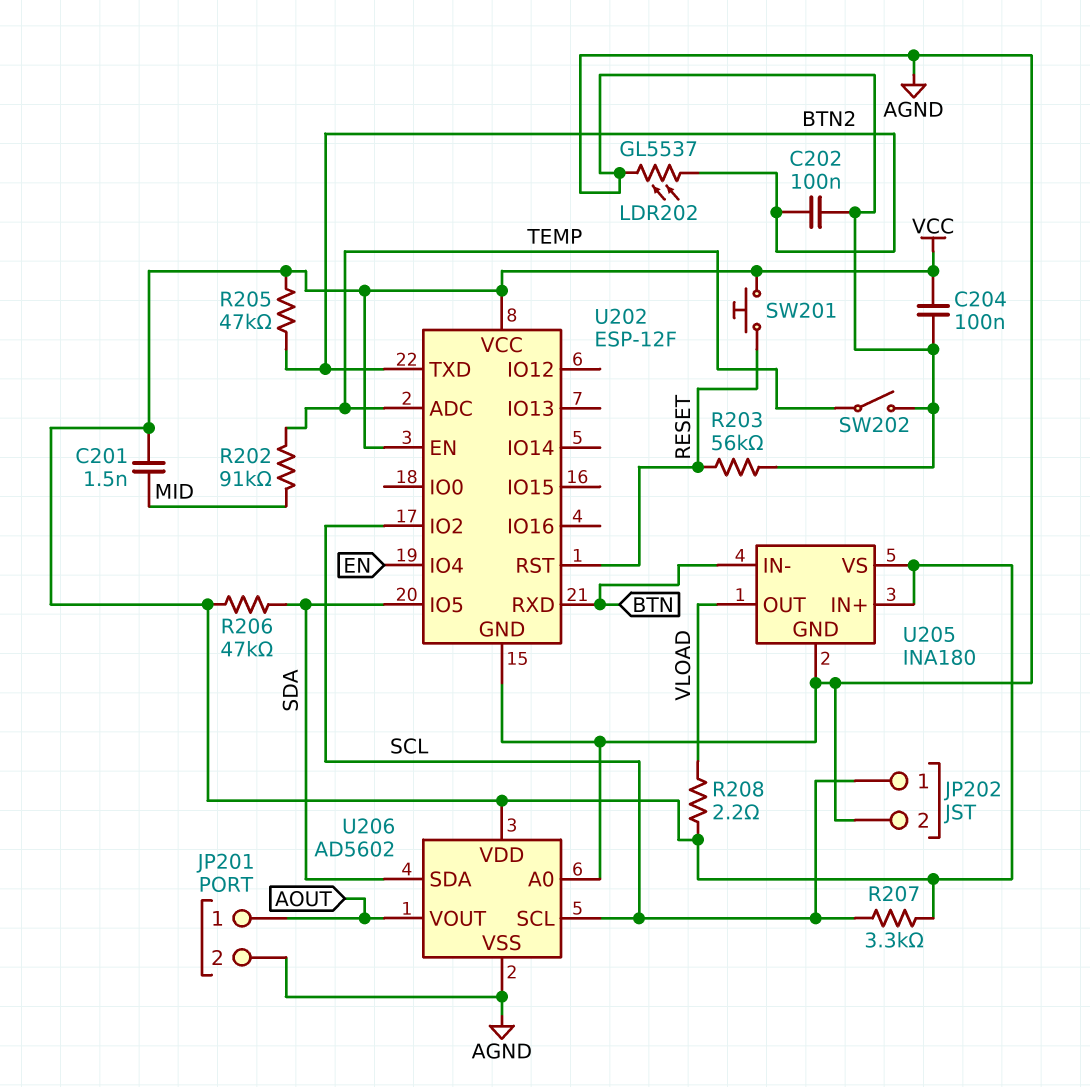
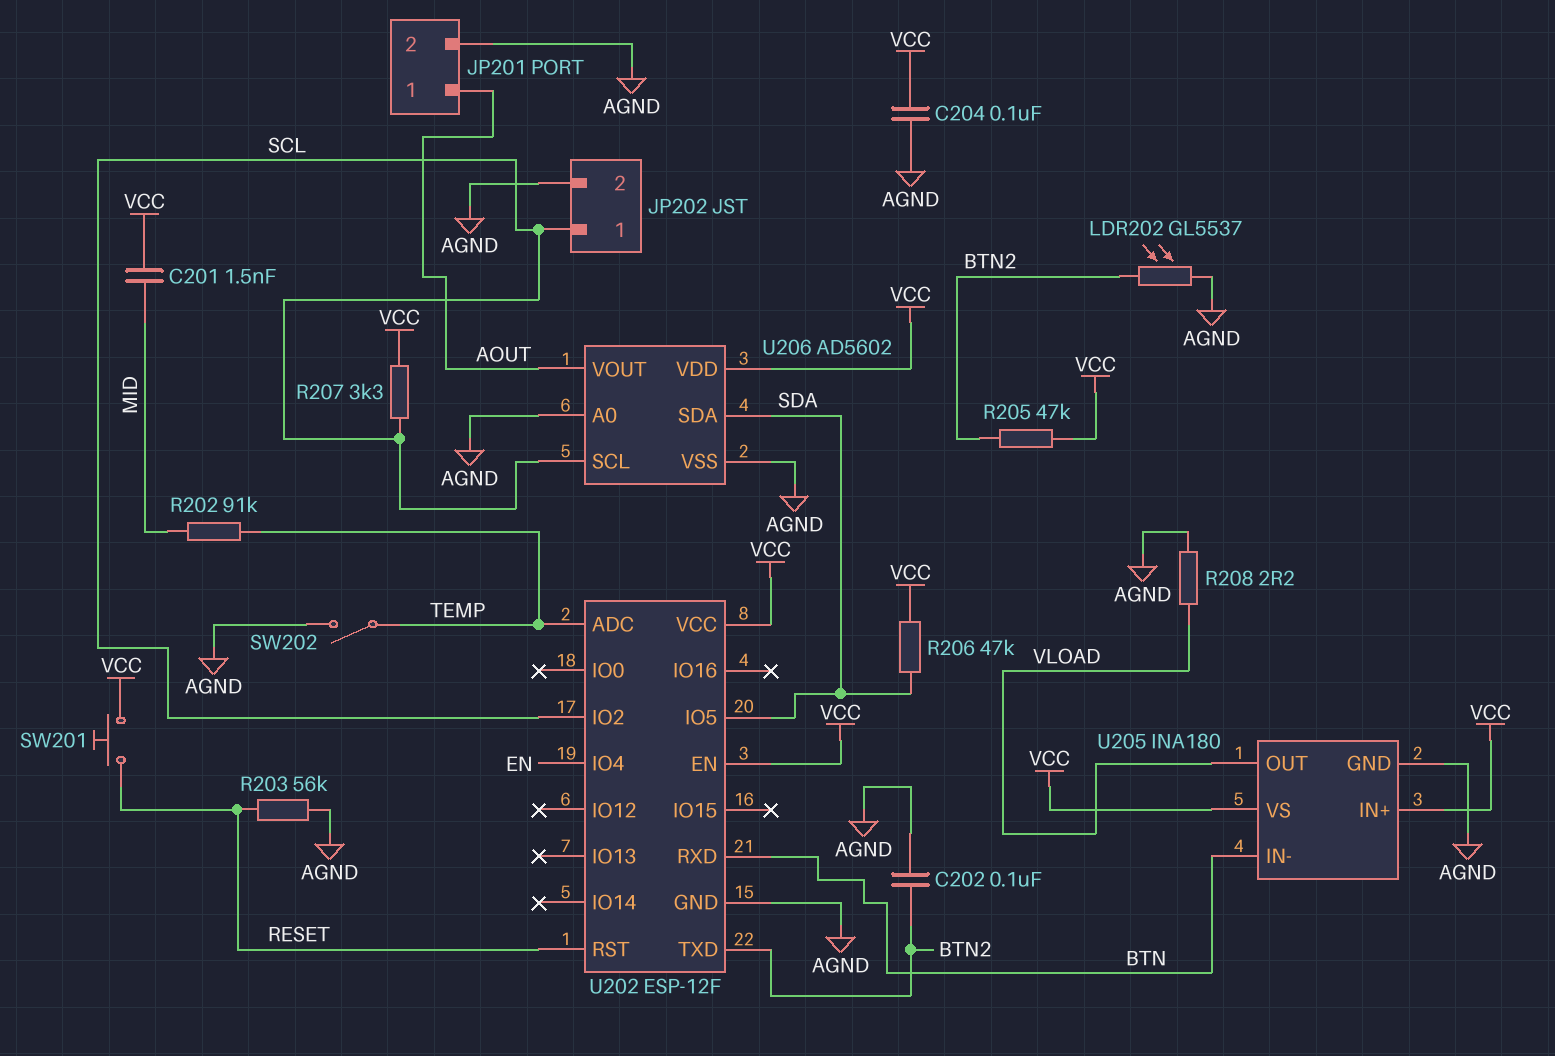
R208: 2.2 (VCC, VLOAD) -> 2.2 (AGND, VLOAD)

